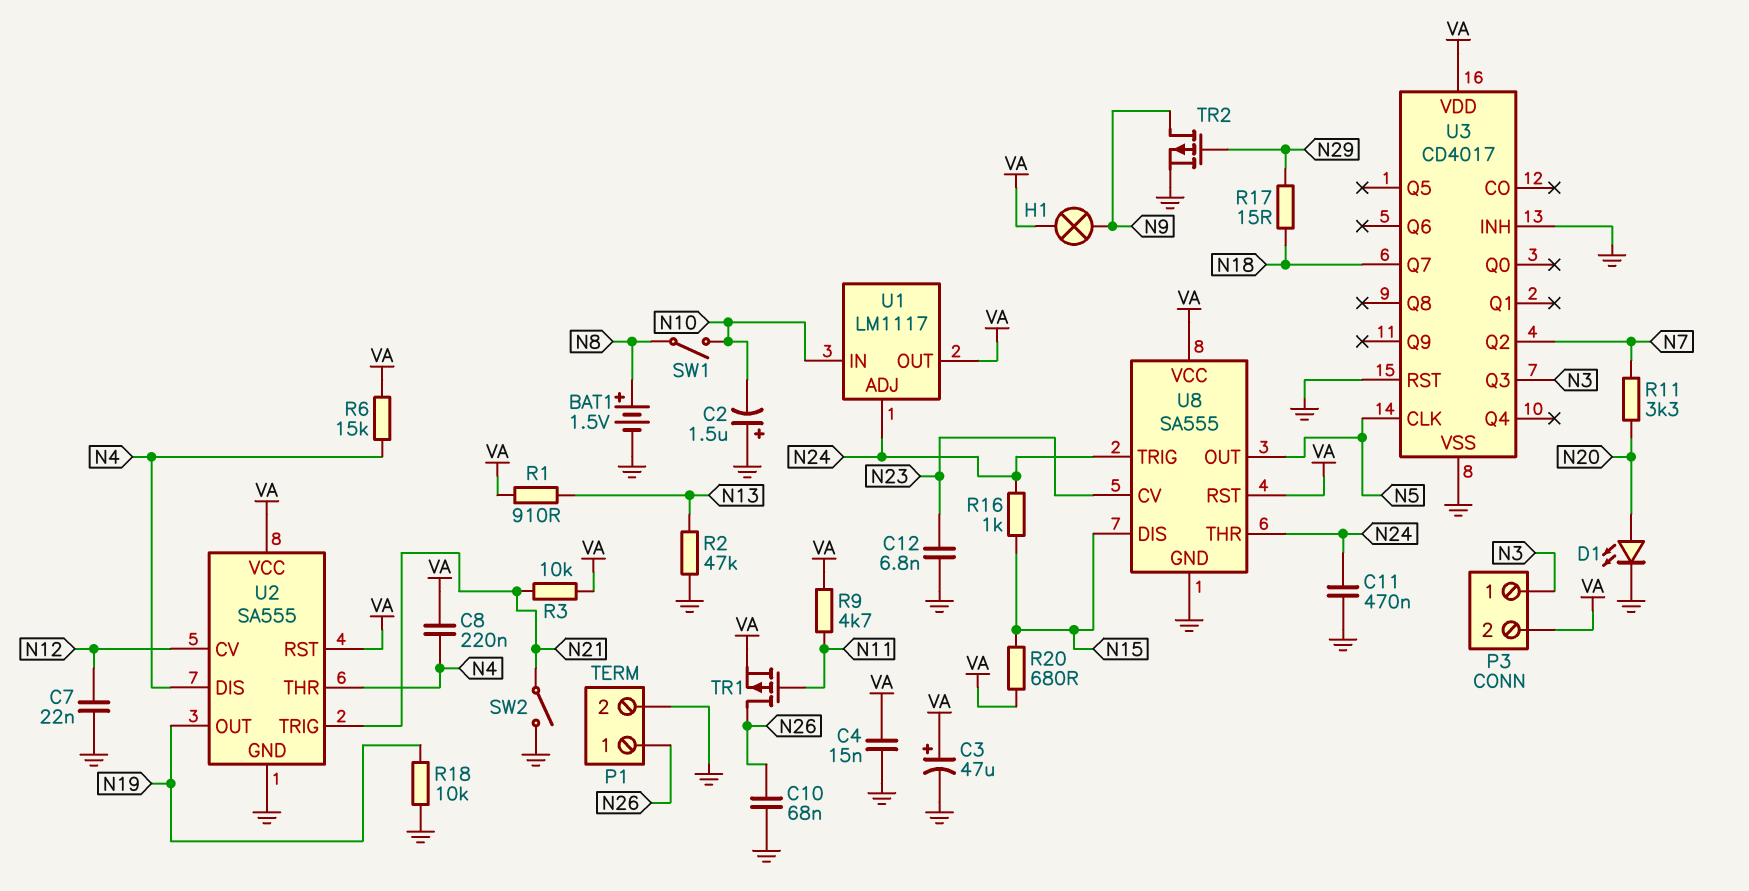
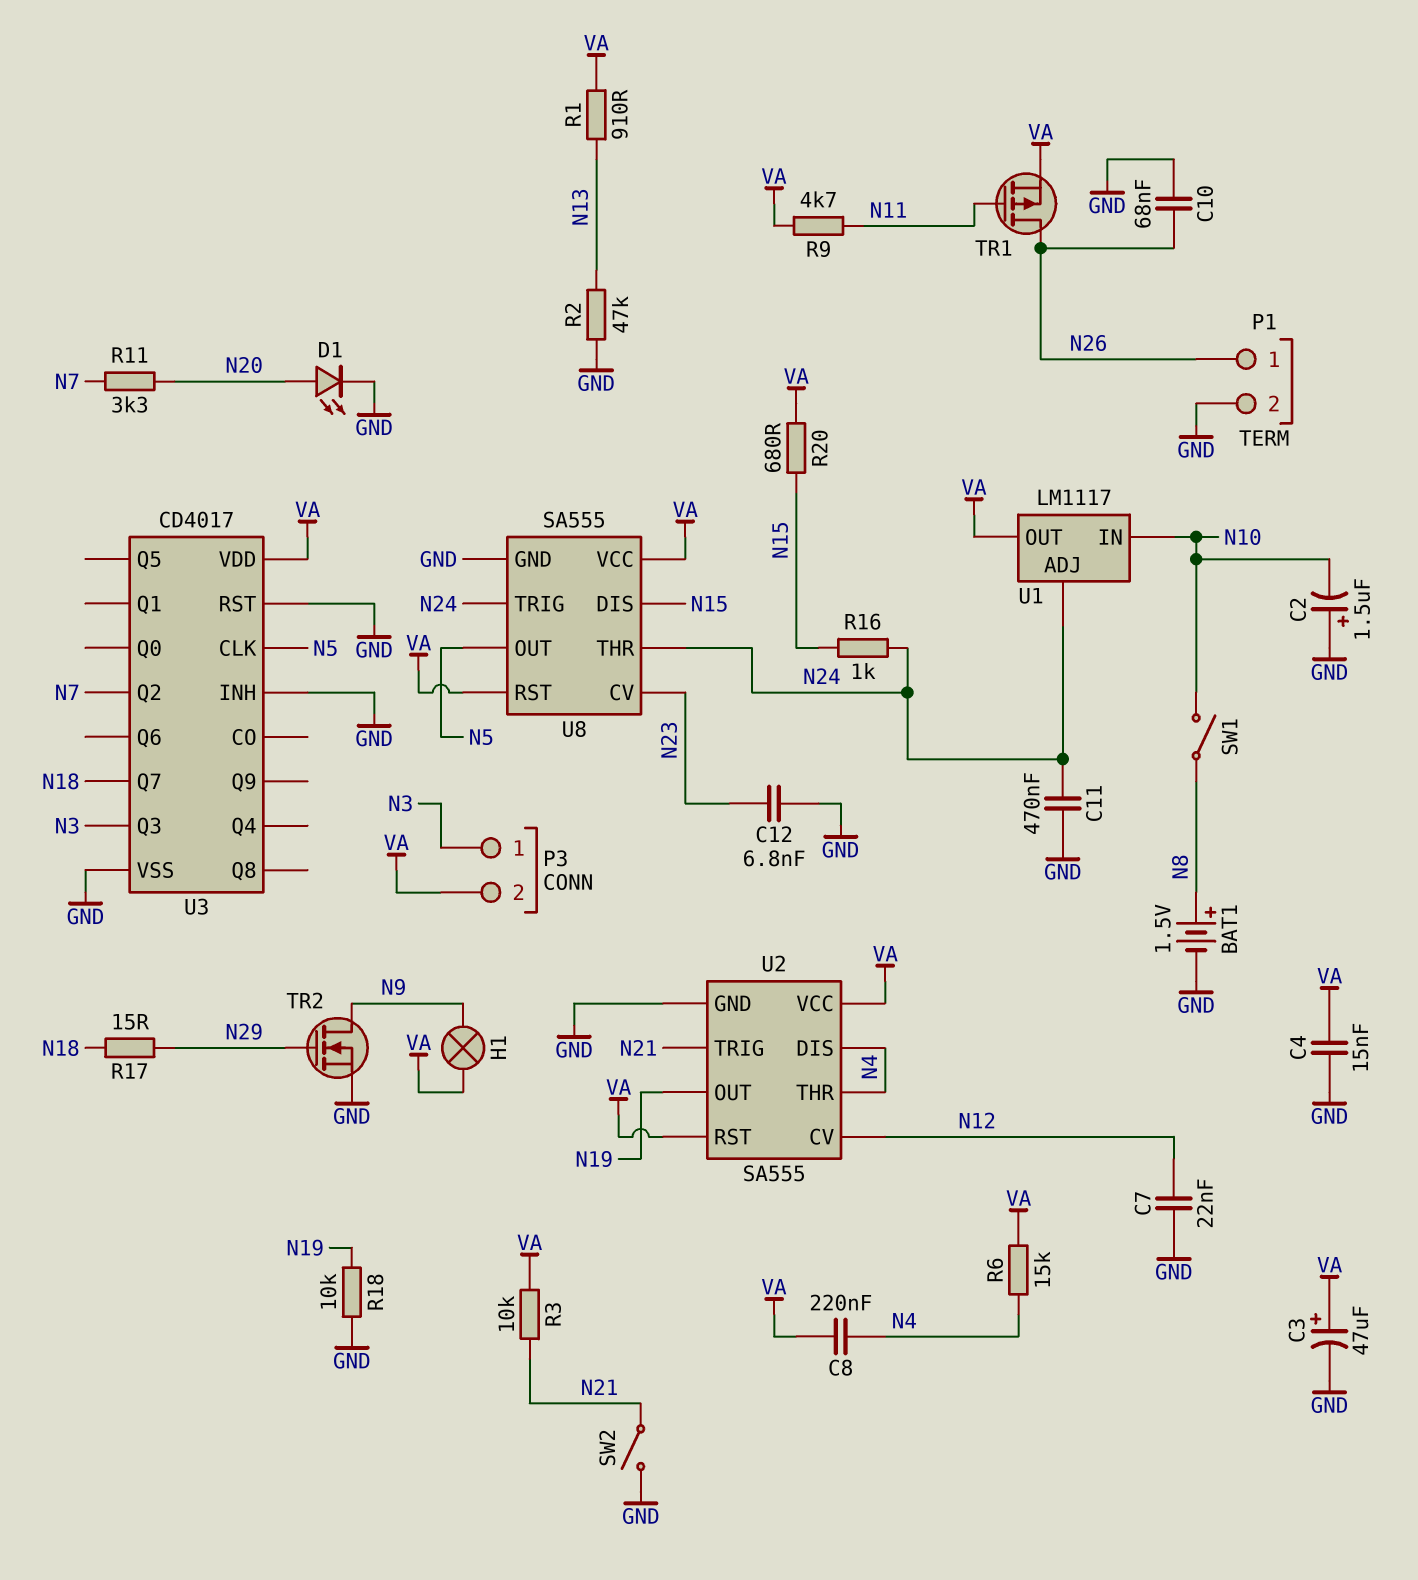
TR2: PMOS (G N29, D N9, S GND) -> NMOS (G N29, D N9, S GND)

